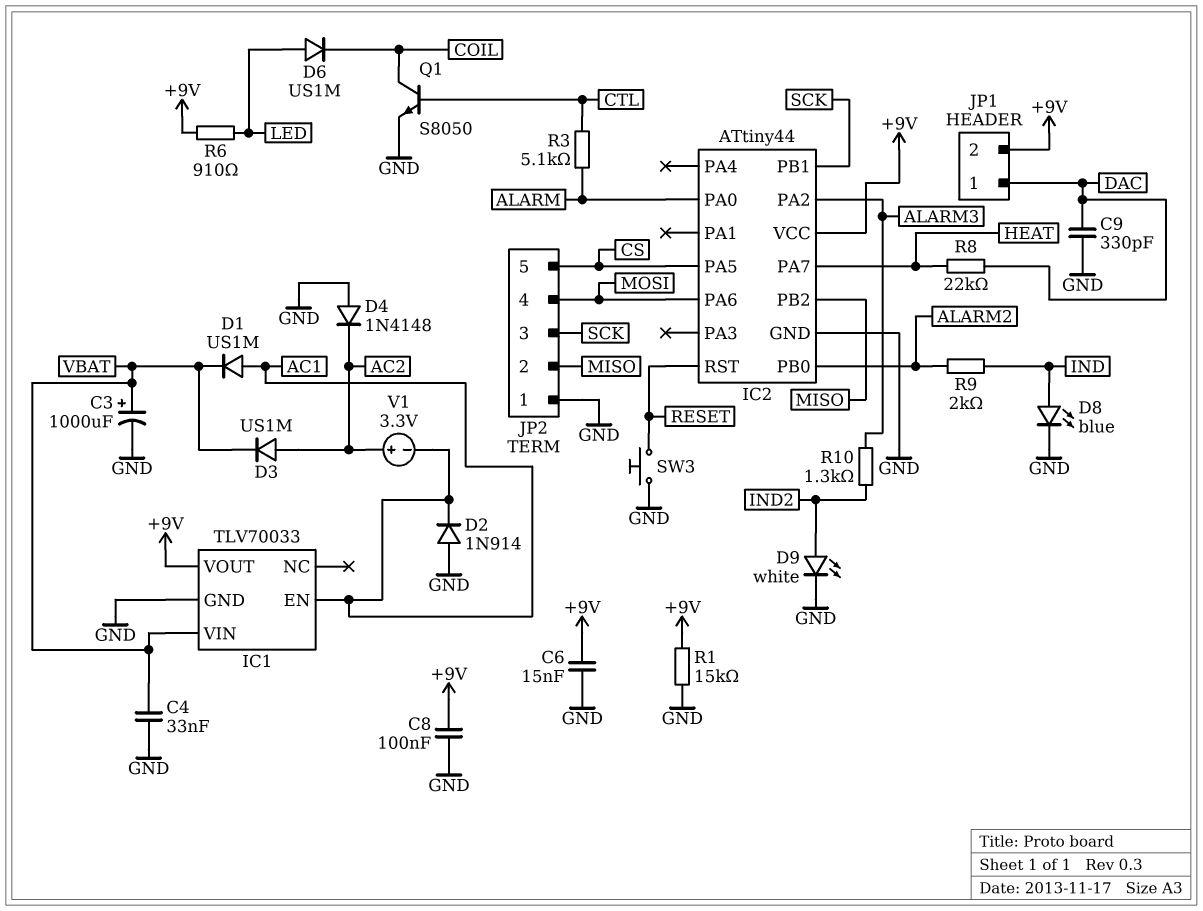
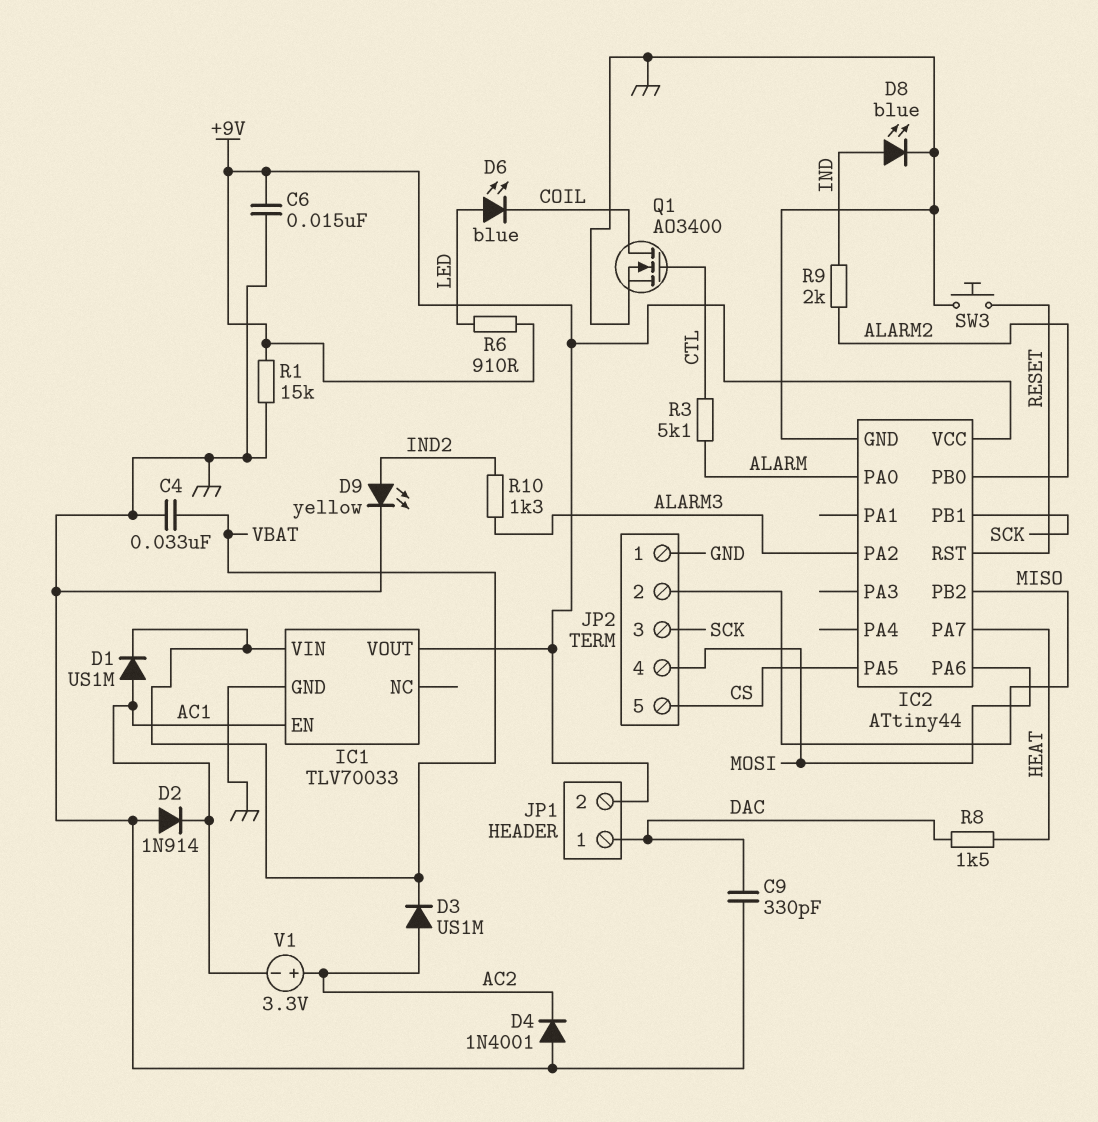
C3: 1000uF (plus VBAT, minus GND) -> none
C8: 100nF (+9V, GND) -> none
D4: diode 1N4148 (A GND, K AC2) -> diode 1N4001 (A GND, K AC2)
D6: diode US1M (A LED, K COIL) -> LED blue (A LED, K COIL)
D9: LED white (A IND2, K GND) -> LED yellow (A IND2, K GND)
Q1: NPN S8050 (B CTL, C COIL, E GND) -> NMOS AO3400 (G CTL, D COIL, S GND)
R8: 22k (DAC, HEAT) -> 1.5k (DAC, HEAT)

